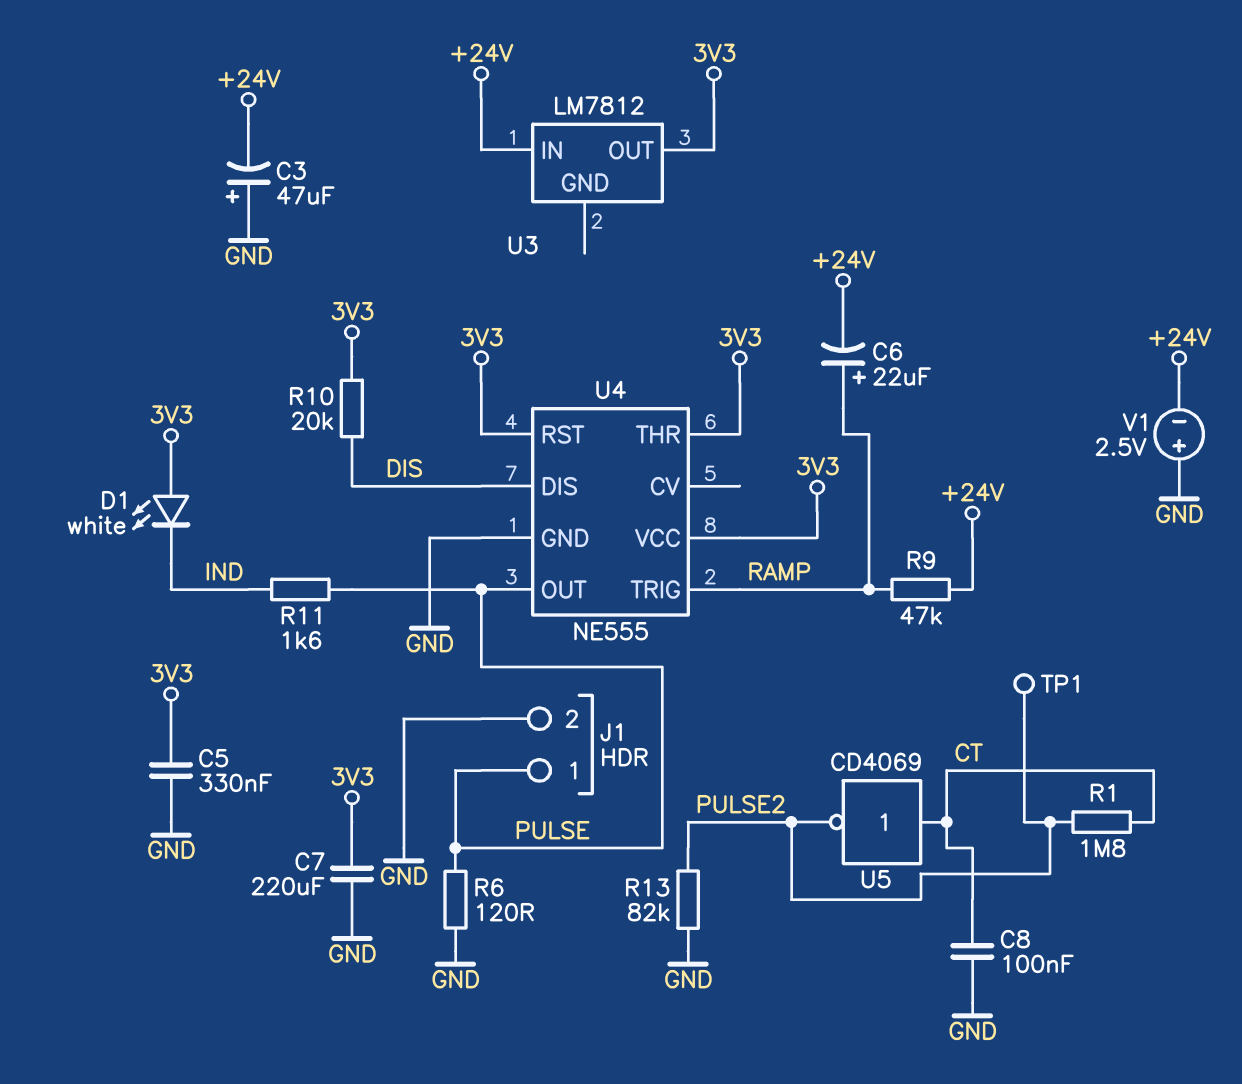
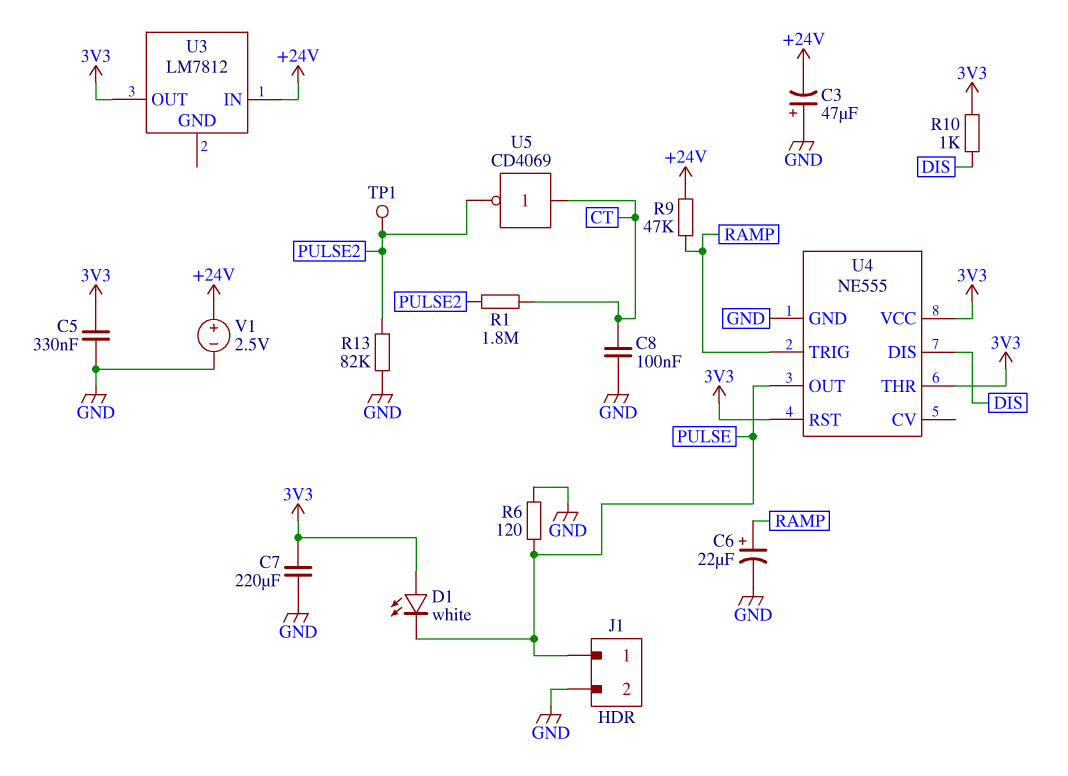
C6: 22uF (plus RAMP, minus +24V) -> 22uF (plus RAMP, minus GND)
D1: LED white (A 3V3, K IND) -> LED white (A 3V3, K PULSE)
R10: 20k (3V3, DIS) -> 1k (3V3, DIS)
R11: 1.6k (IND, PULSE) -> none
V1: 2.5V (plus GND, minus +24V) -> 2.5V (plus +24V, minus GND)

